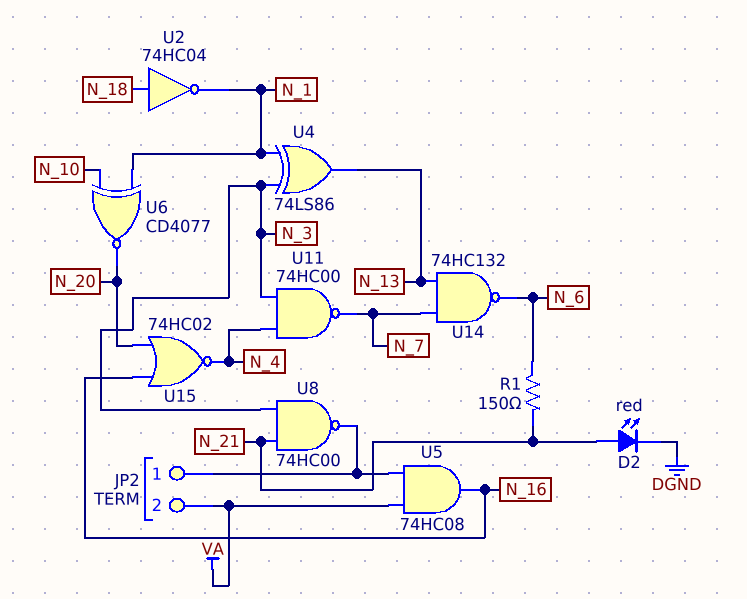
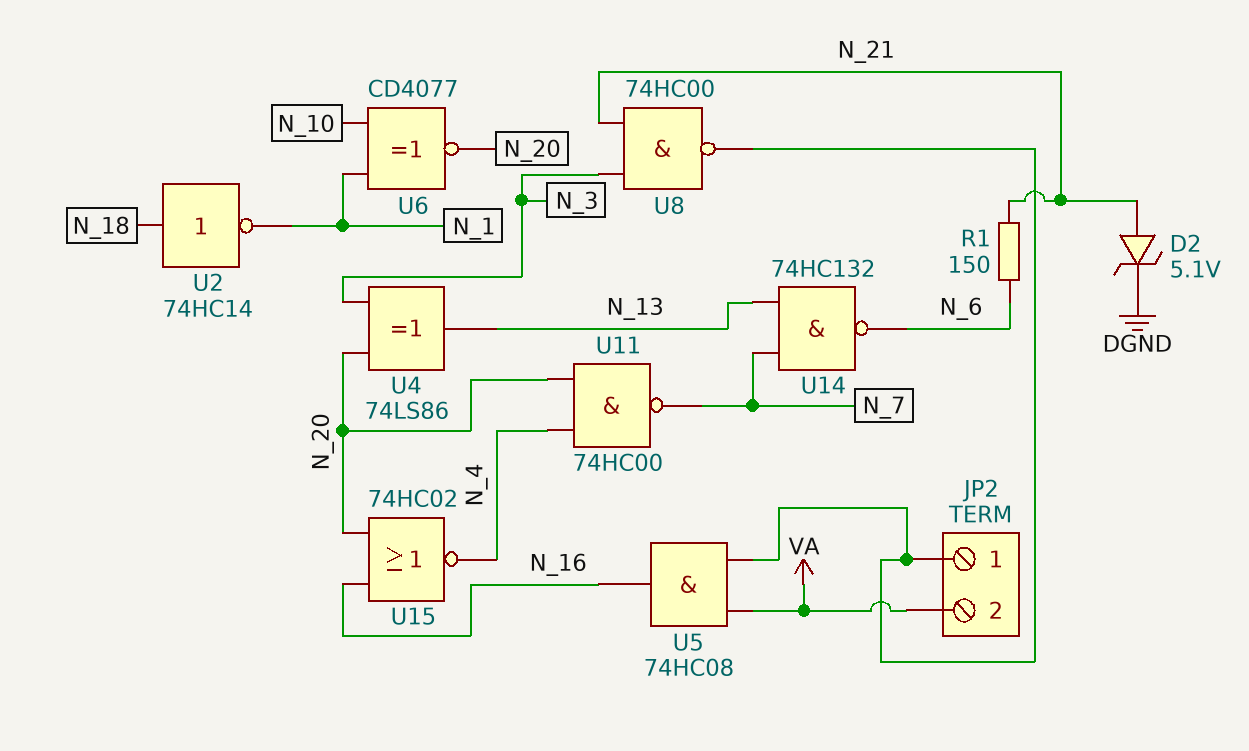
D2: LED red (A N_21, K DGND) -> zener 5.1V (A N_21, K DGND)
U2: NOT 74HC04 (in N_18, out N_1) -> NOT 74HC14 (in N_18, out N_1)
U4: XOR 74LS86 (in N_1, in N_3, out N_13) -> XOR 74LS86 (in N_3, in N_20, out N_13)
U11: NAND 74HC00 (in N_3, in N_4, out N_7) -> NAND 74HC00 (in N_4, in N_20, out N_7)

